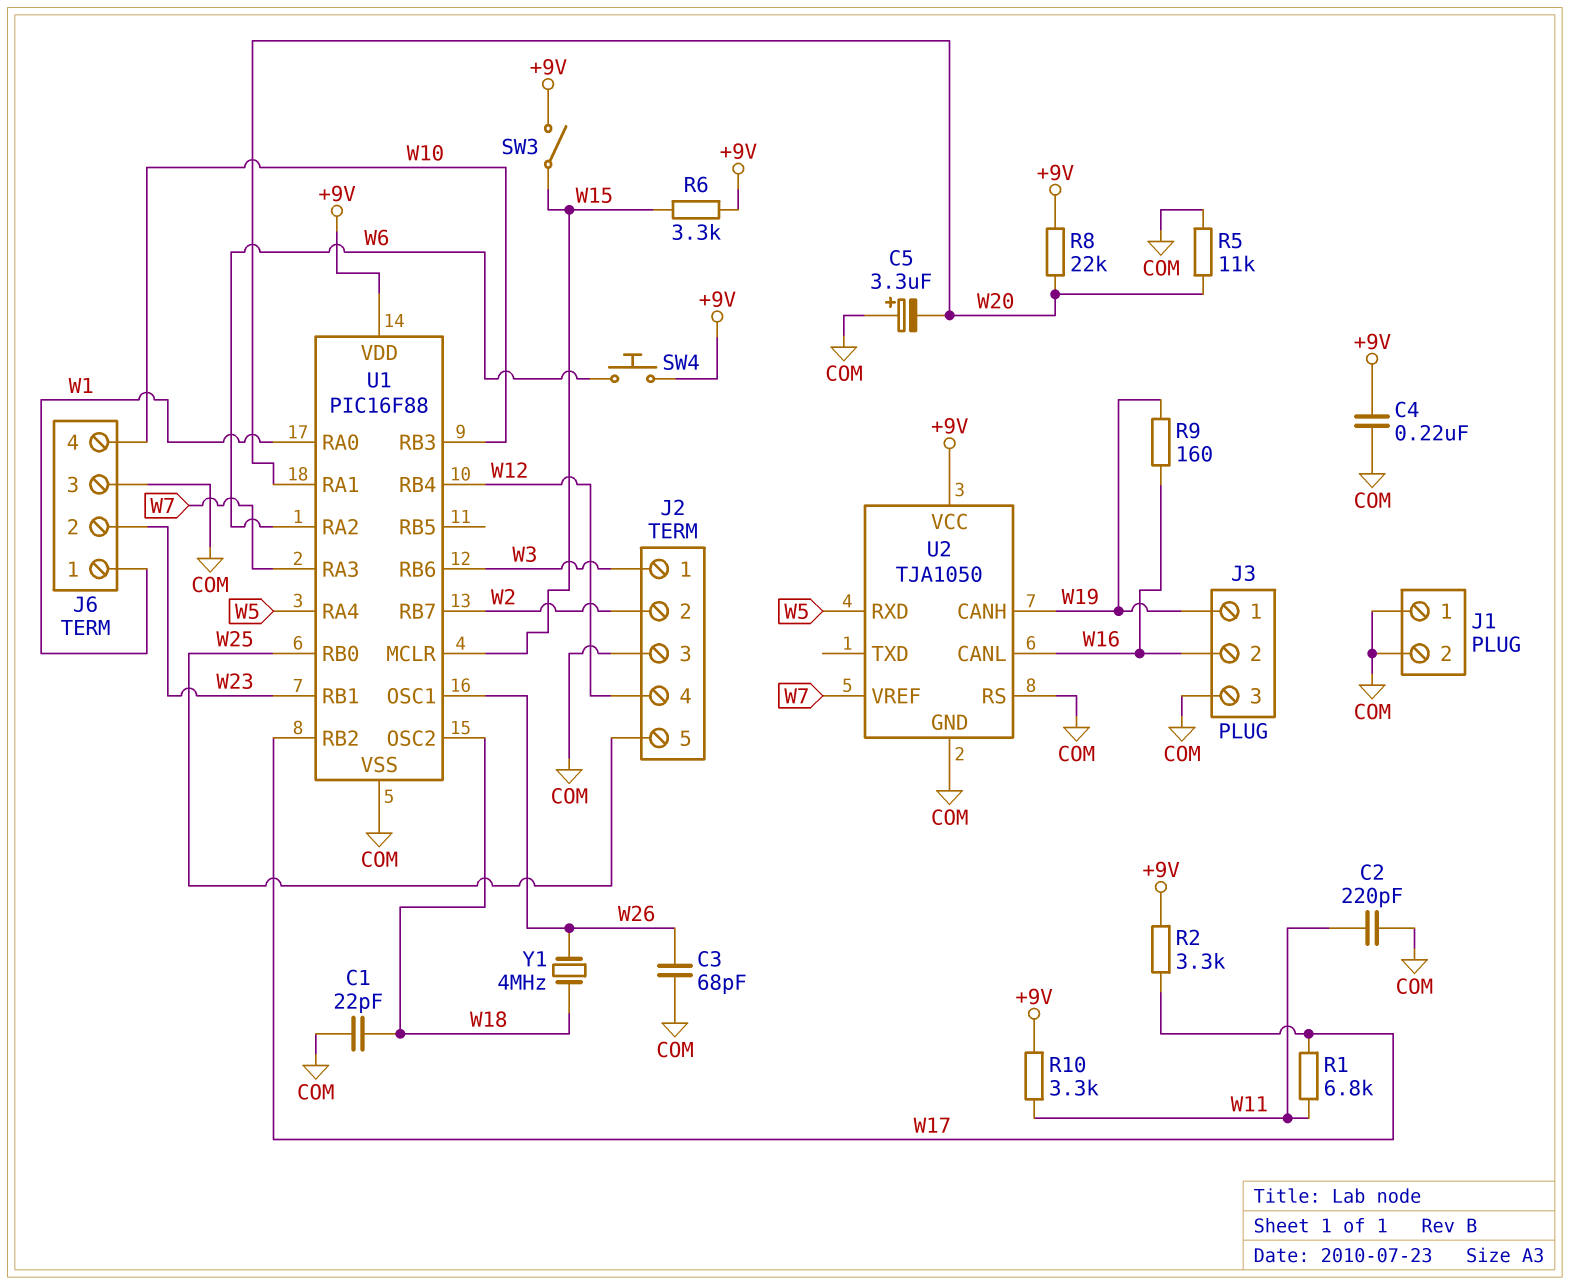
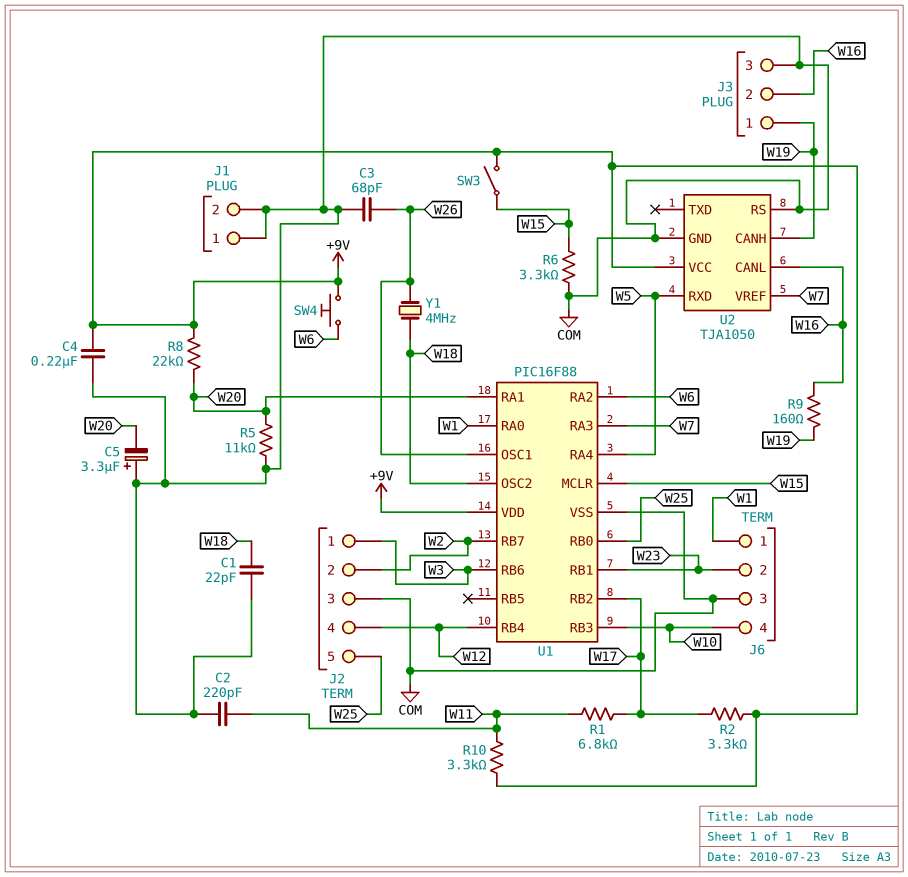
R6: 3.3k (+9V, W15) -> 3.3k (COM, W15)

